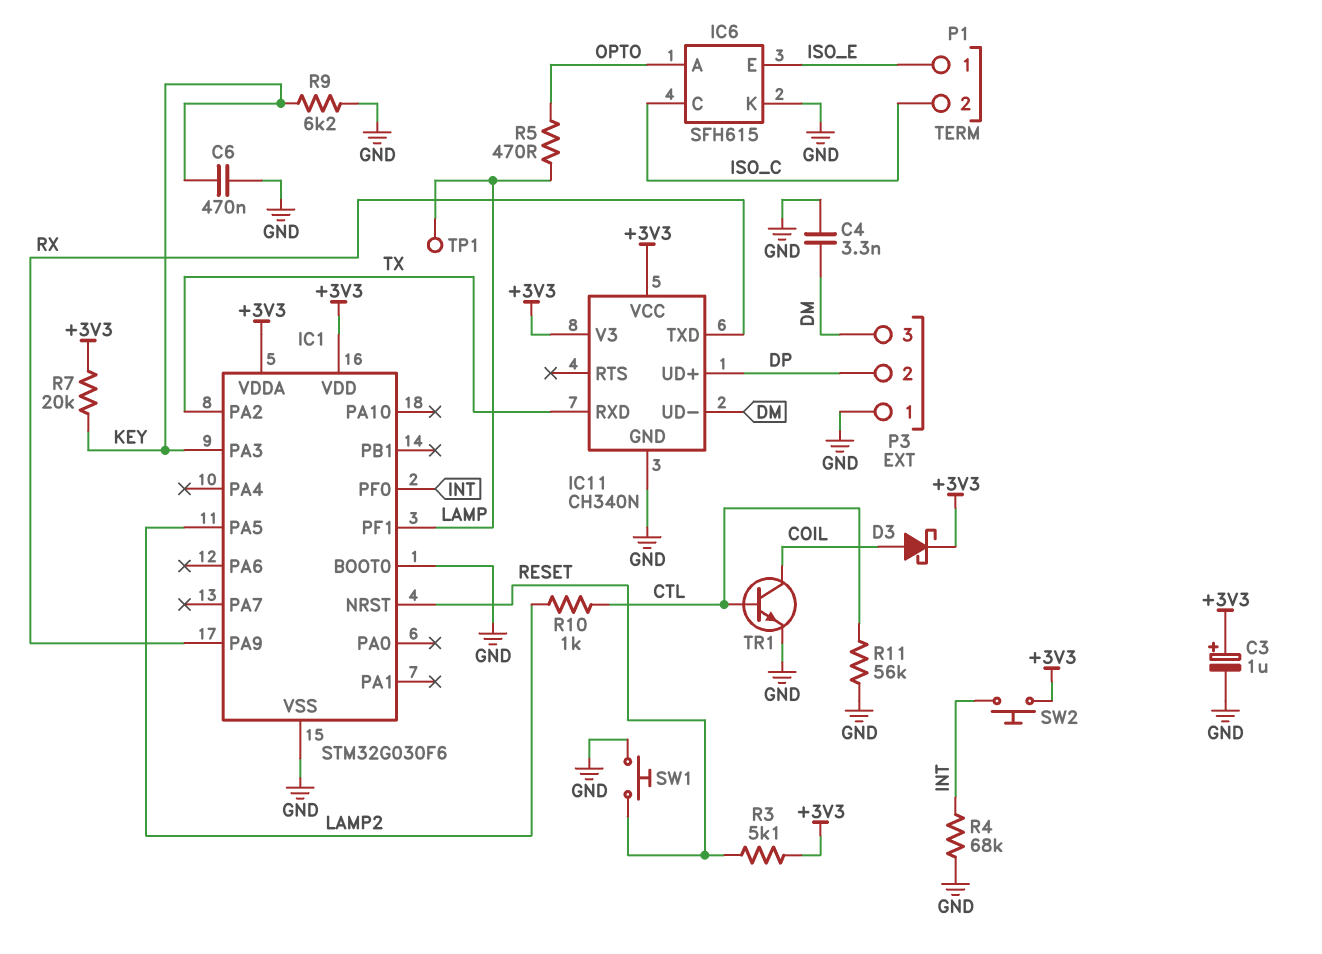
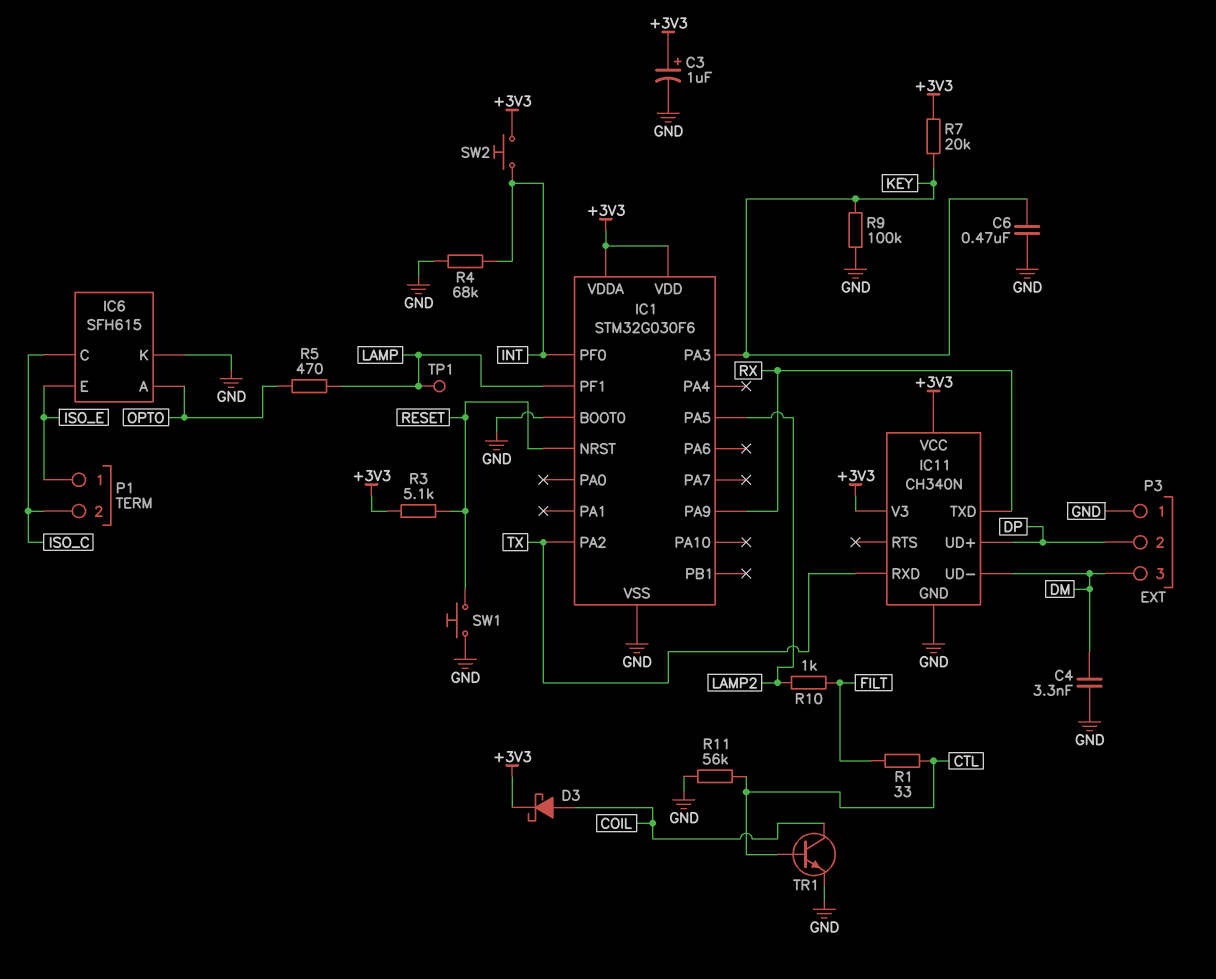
R1: none -> 33 (CTL, FILT)
R9: 6.2k (GND, KEY) -> 100k (GND, KEY)
R10: 1k (CTL, LAMP2) -> 1k (FILT, LAMP2)

